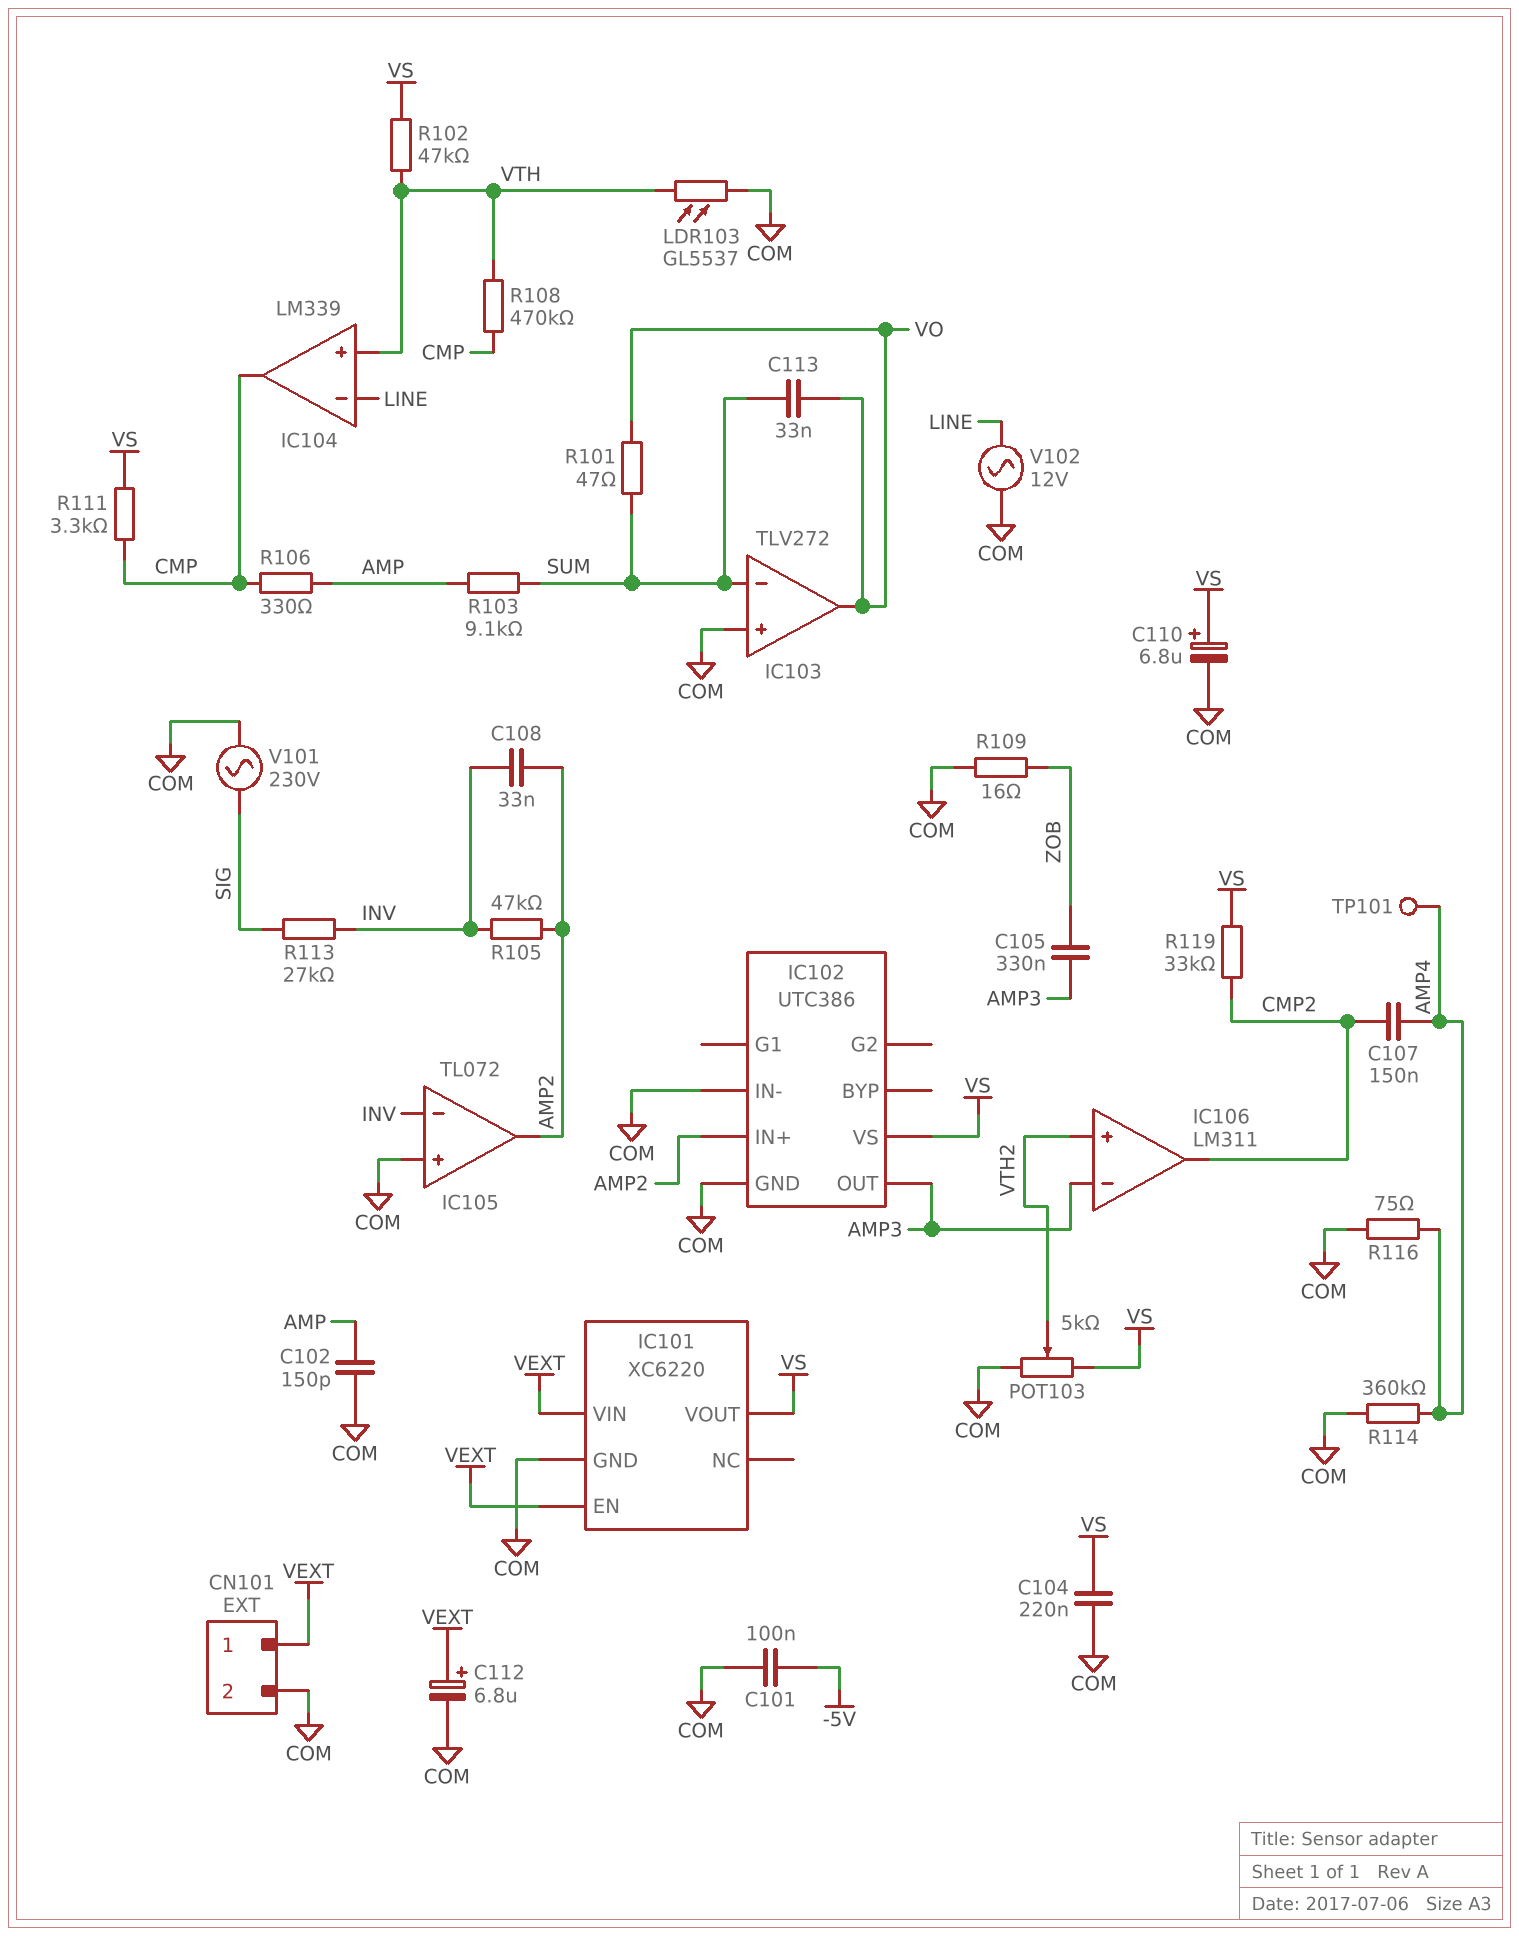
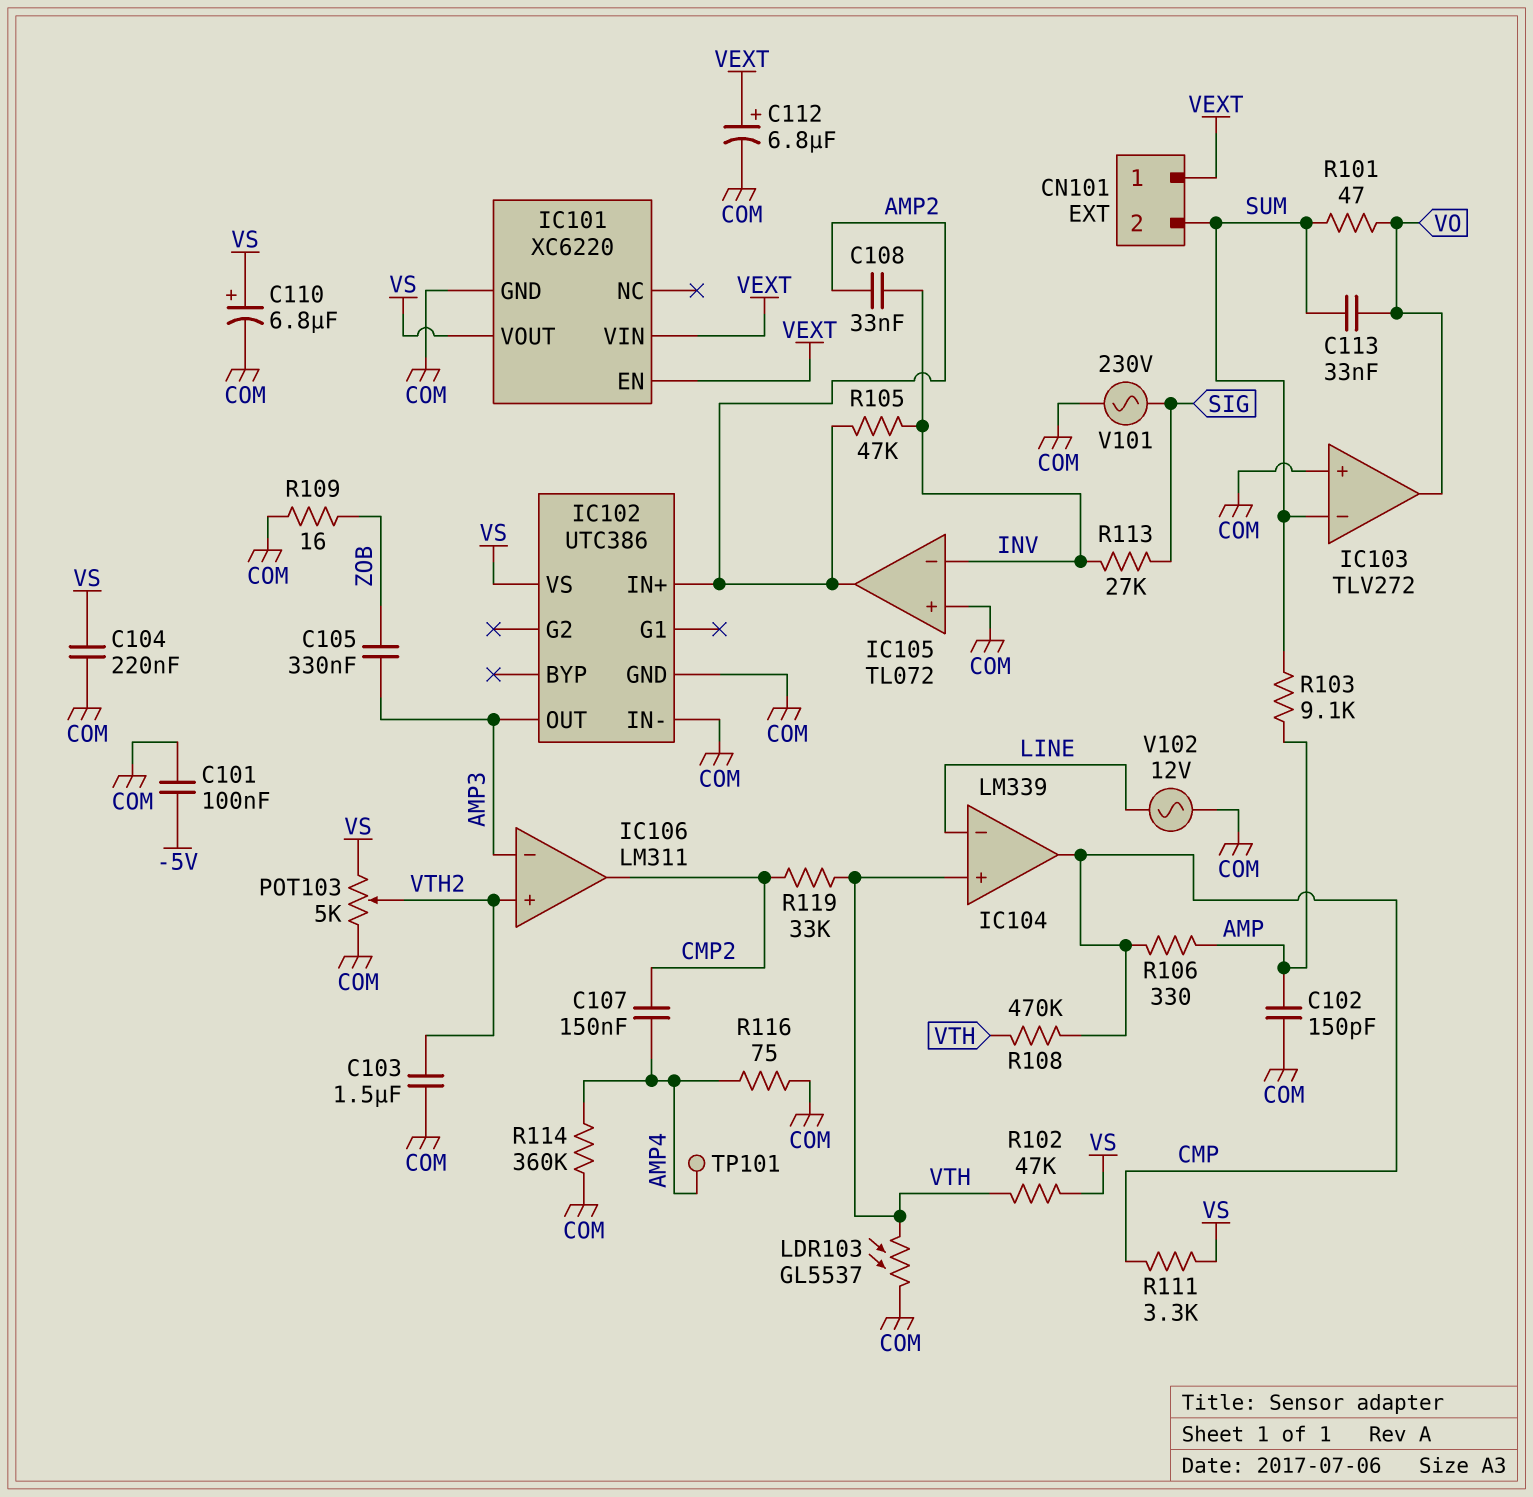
C103: none -> 1.5uF (COM, VTH2)
CN101 pin 2: COM -> SUM
R119: 33k (CMP2, VS) -> 33k (CMP2, VTH)

